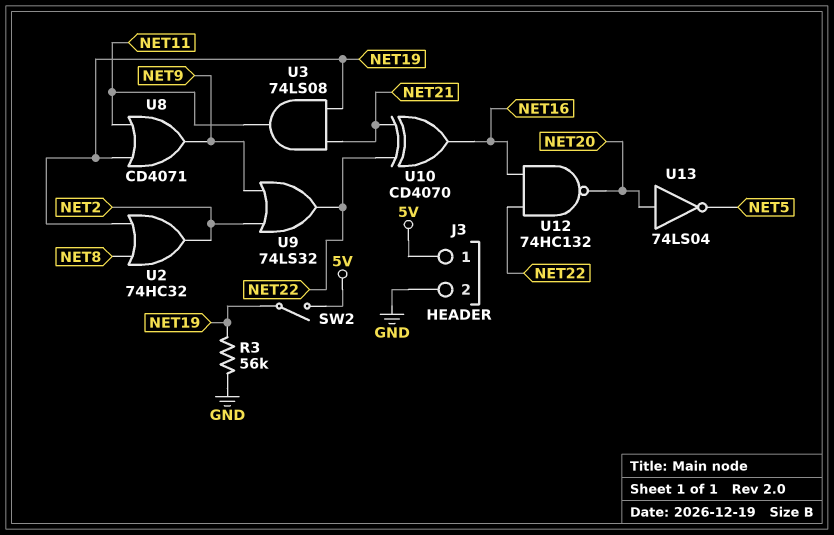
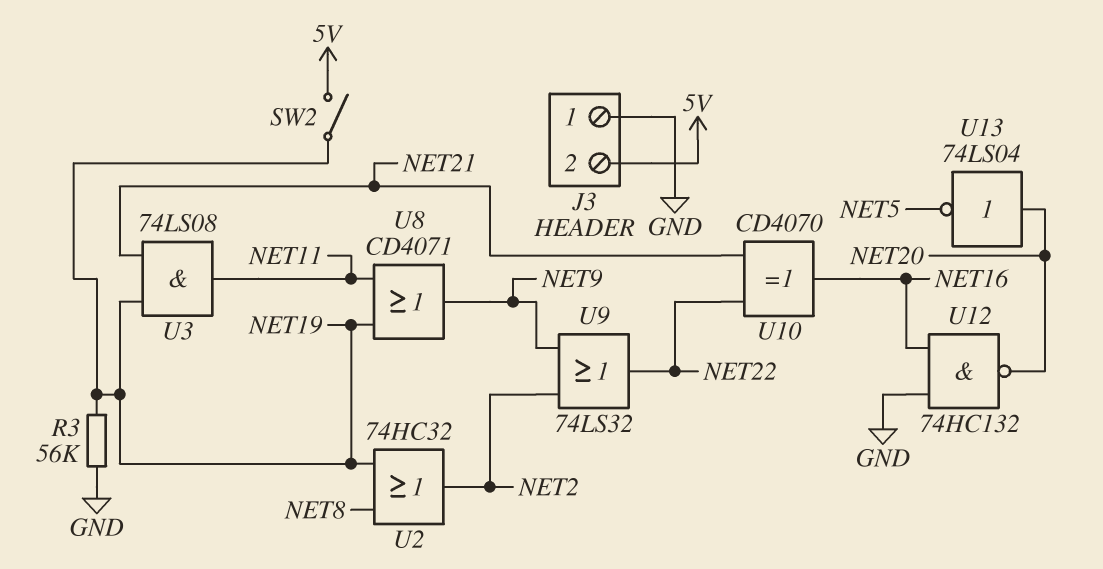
J3 pin 1: 5V -> GND
J3 pin 2: GND -> 5V
U12: NAND 74HC132 (in NET16, in NET22, out NET20) -> NAND 74HC132 (in GND, in NET16, out NET20)

